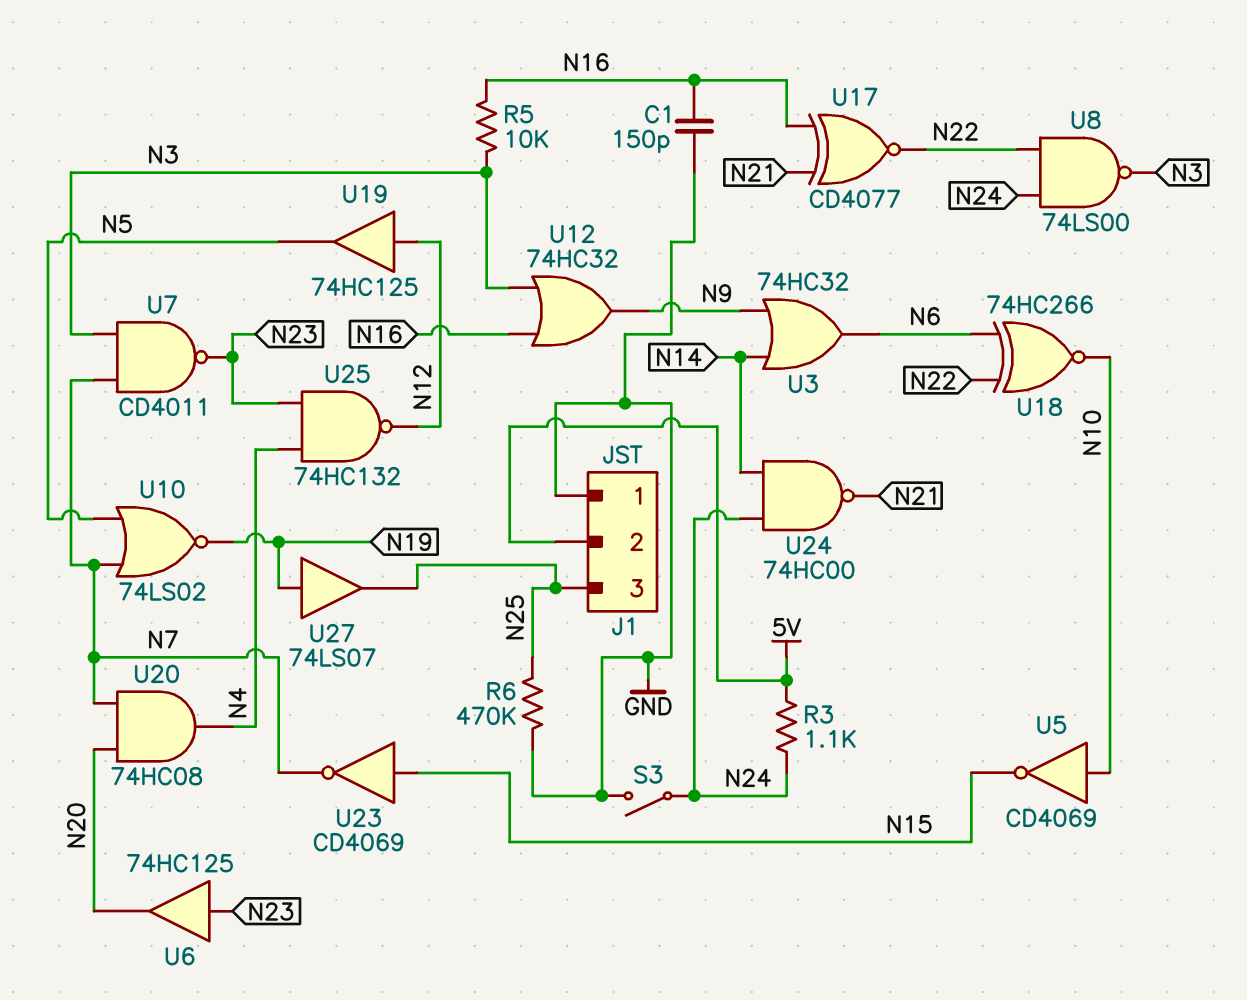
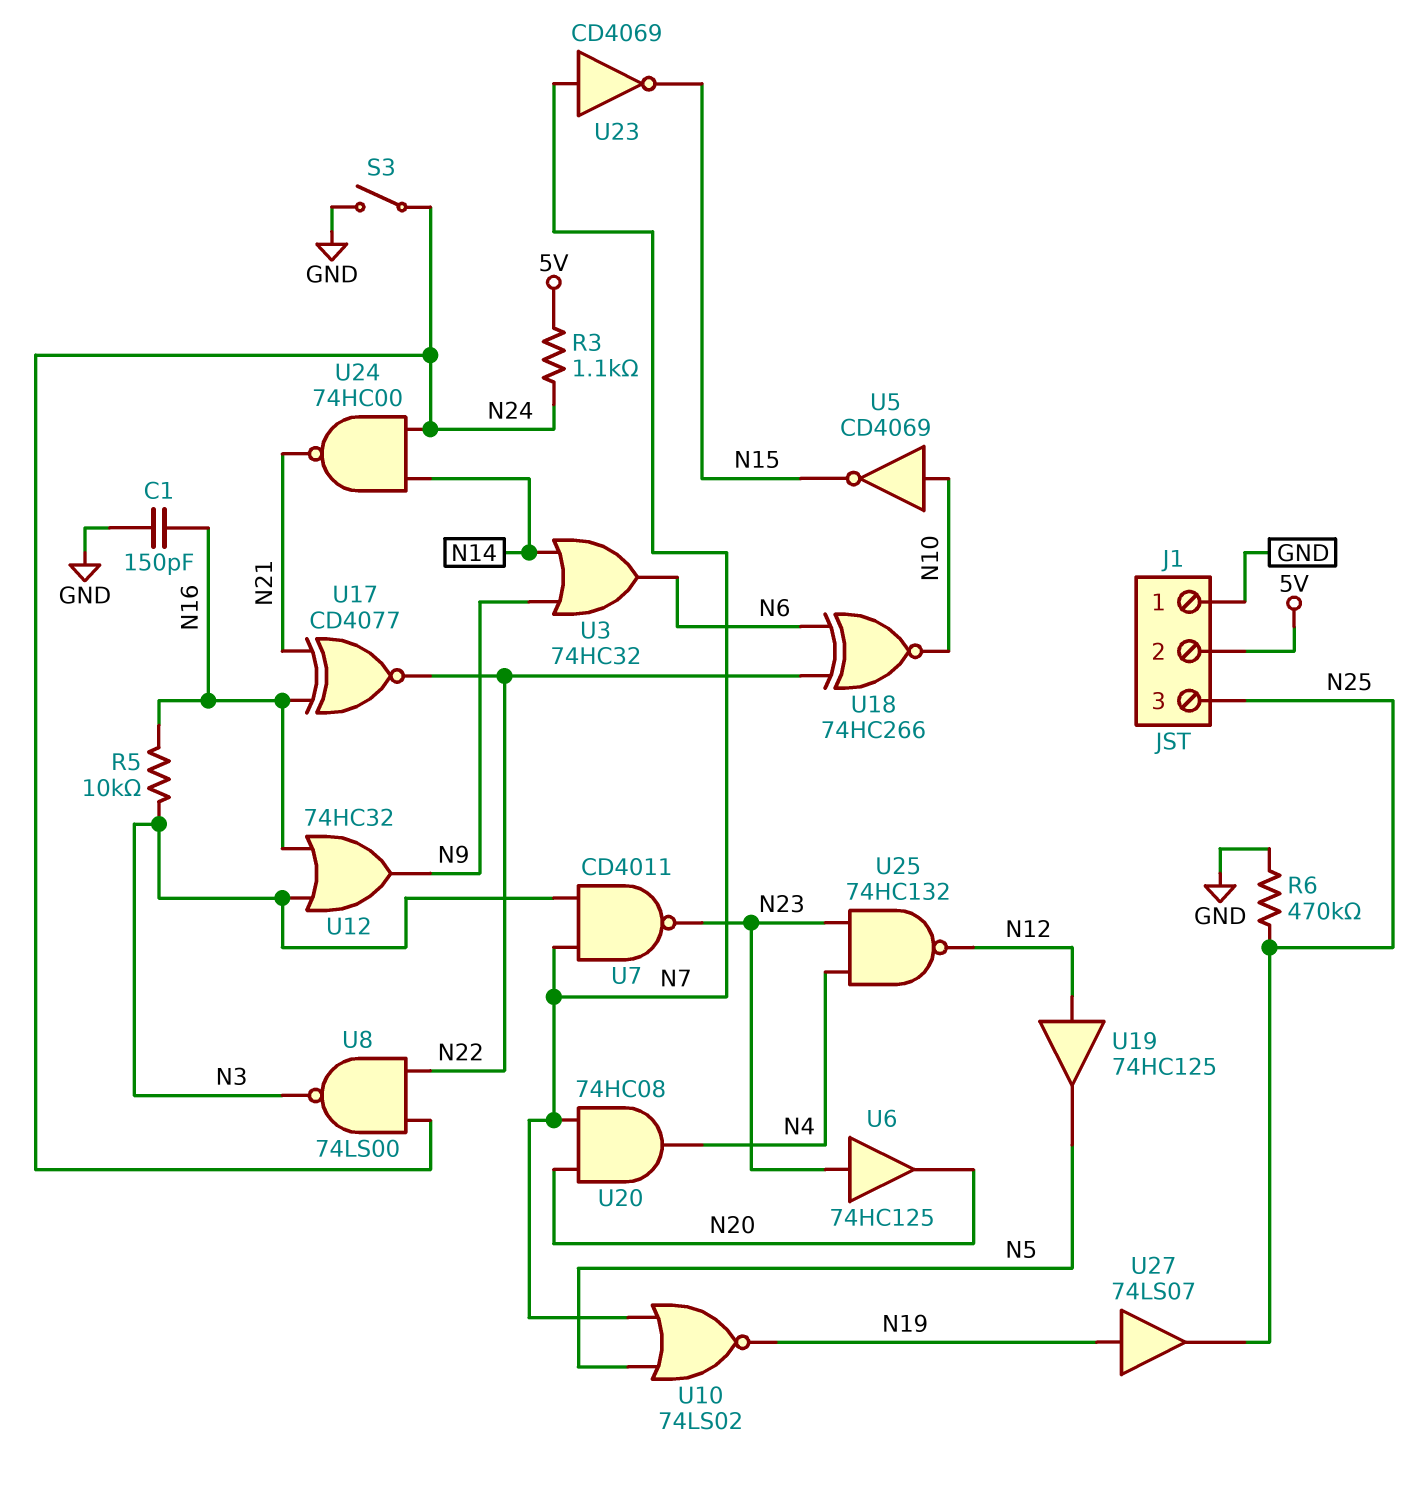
U23: NOT CD4069 (in N15, out N7) -> NOT CD4069 (in N7, out N15)

